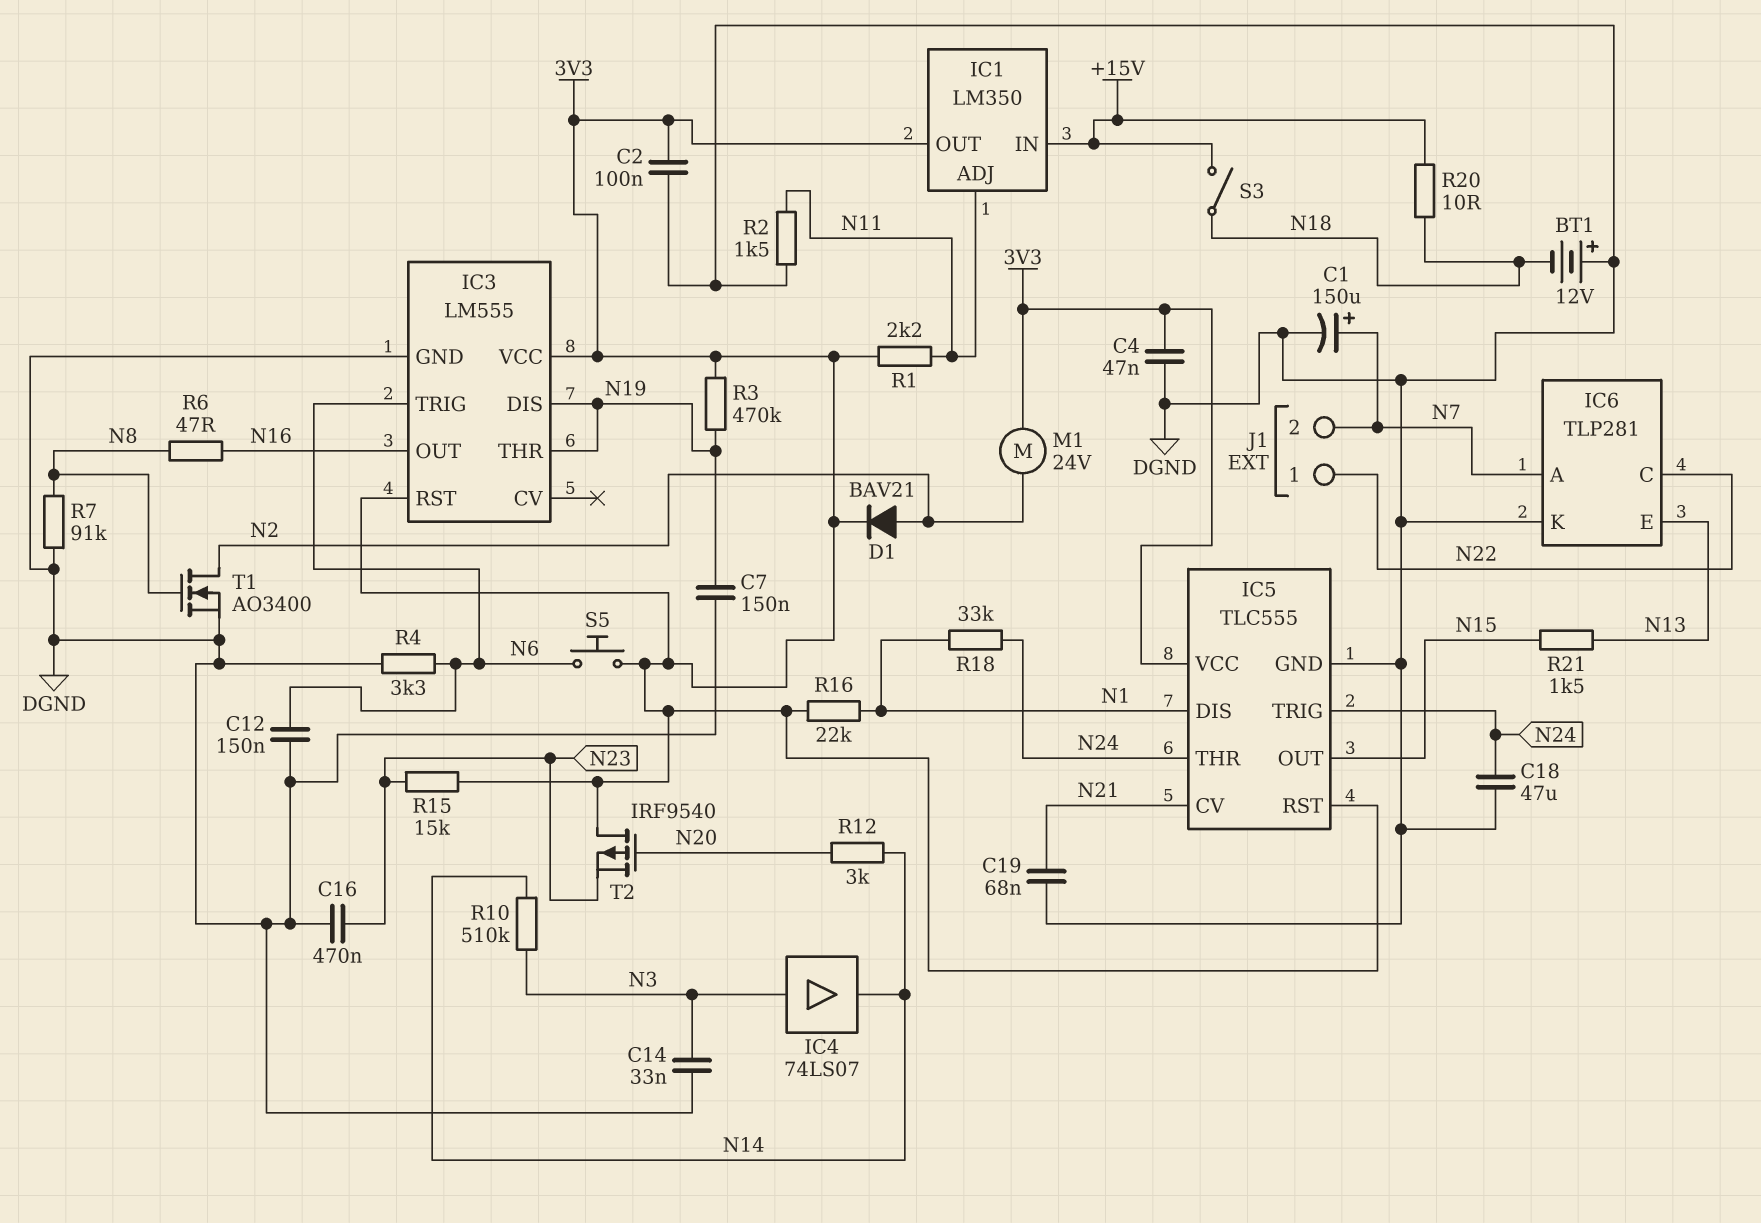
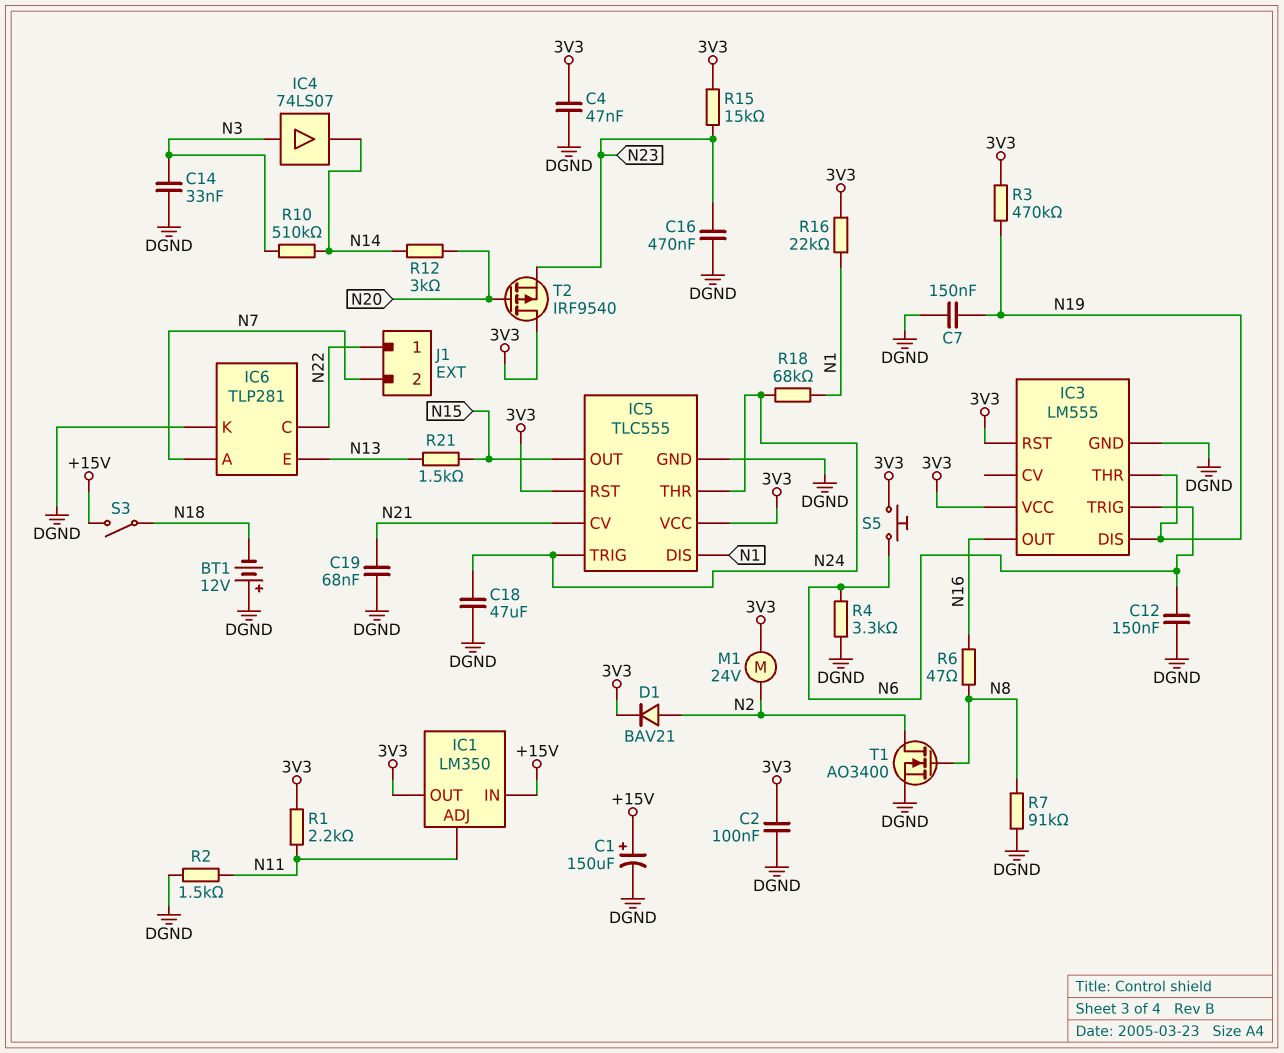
C1: 150uF (plus N7, minus DGND) -> 150uF (plus +15V, minus DGND)
R18: 33k (N1, N24) -> 68k (N1, N24)
R20: 10 (+15V, N18) -> none

